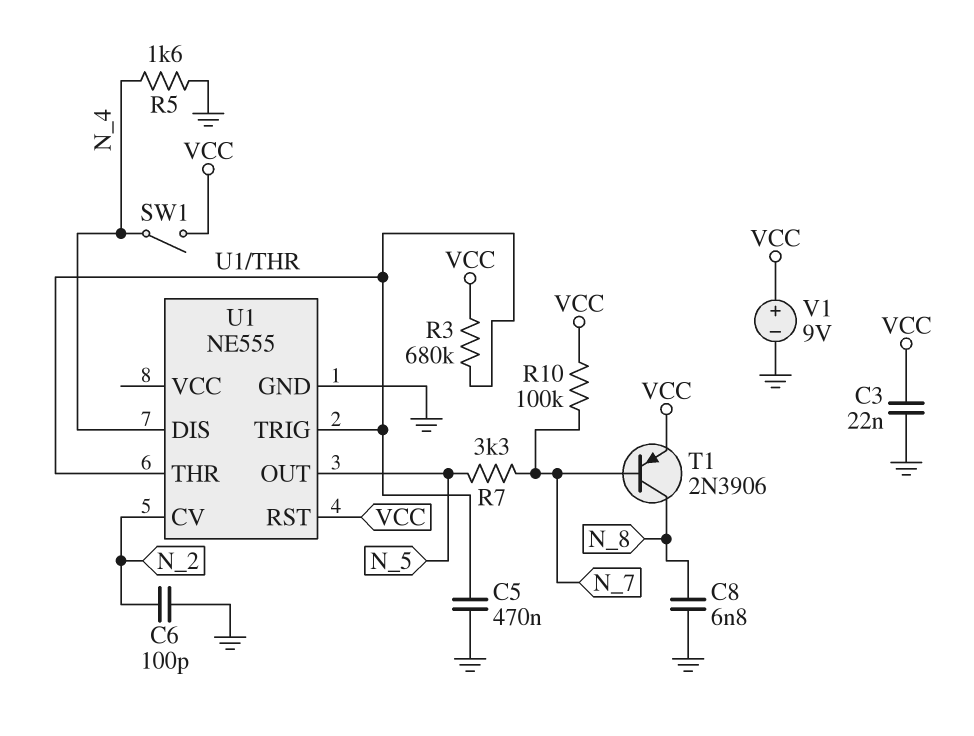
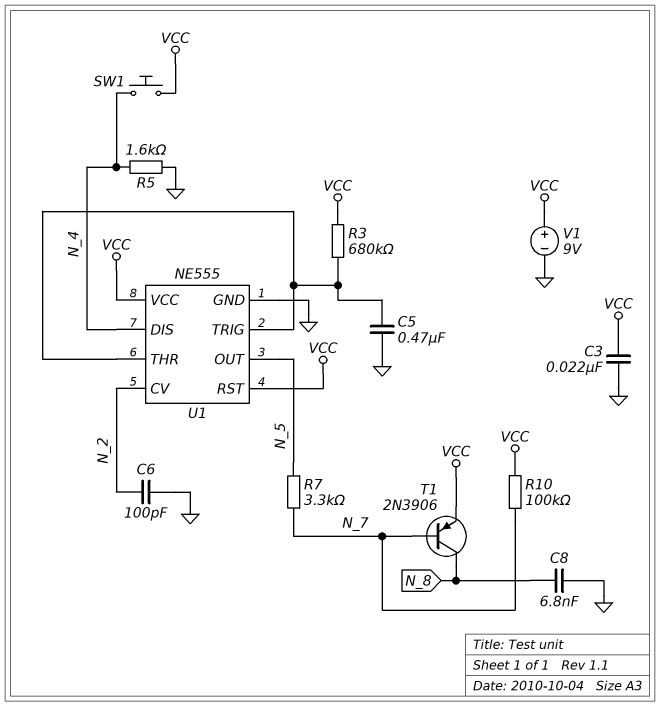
SW1: switch (N_4, VCC) -> button (N_4, VCC)
U1 pin VCC: none -> VCC

